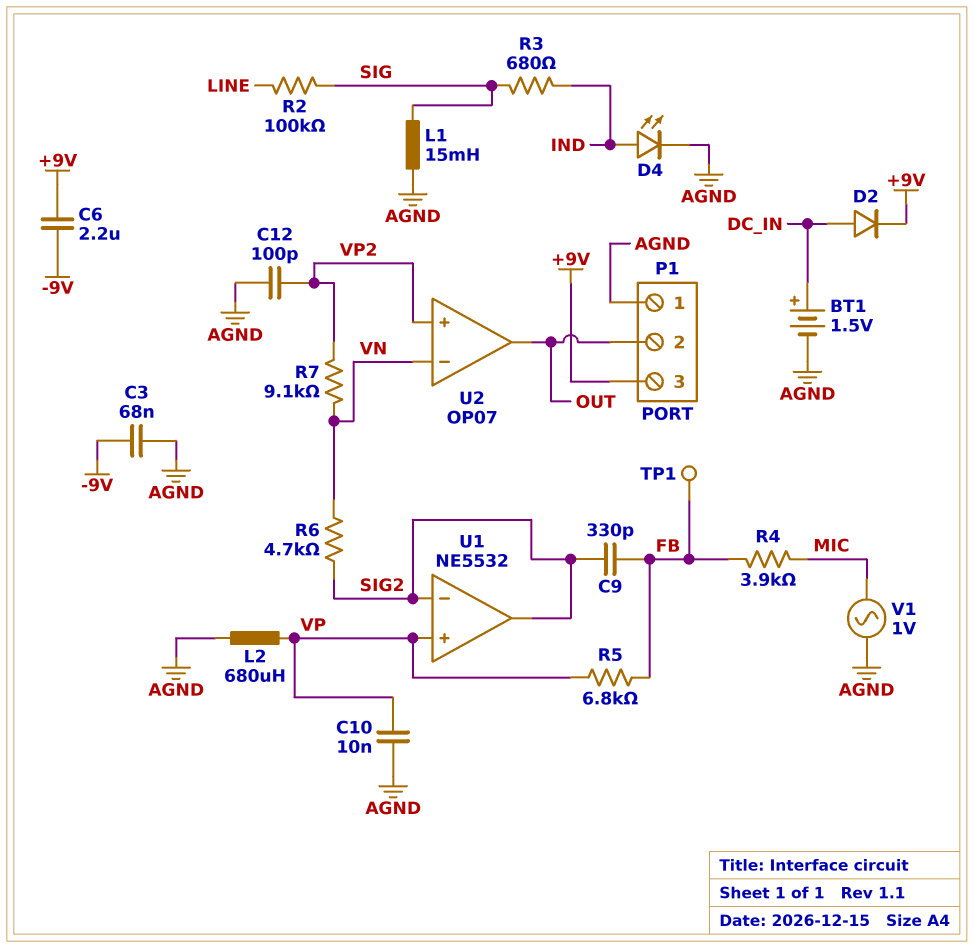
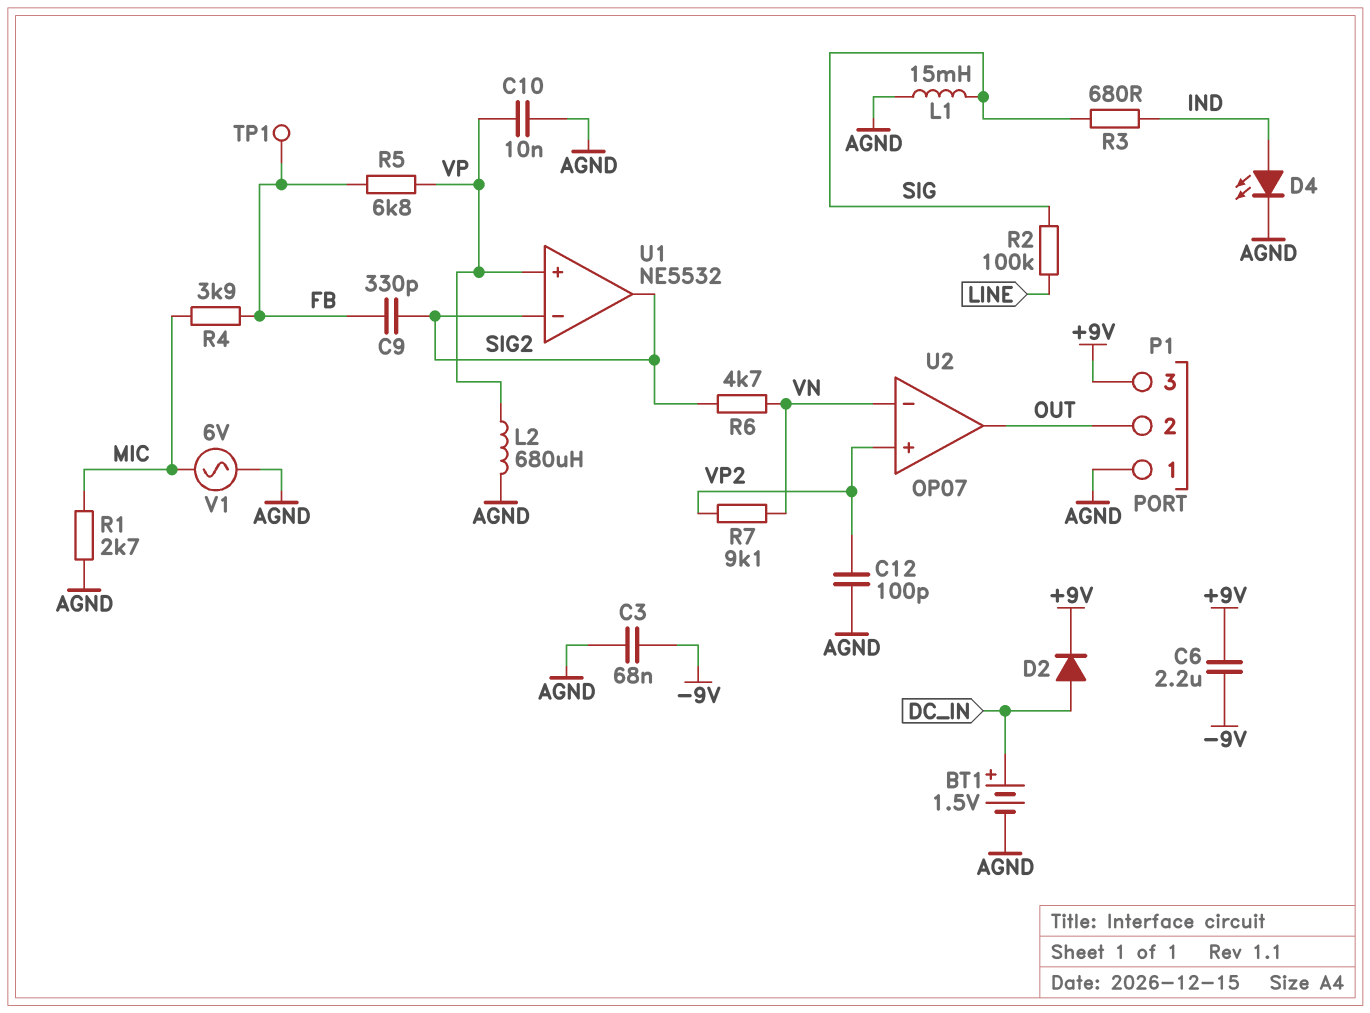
R1: none -> 2.7k (AGND, MIC)
V1: AC 1V (AGND, MIC) -> AC 6V (AGND, MIC)

